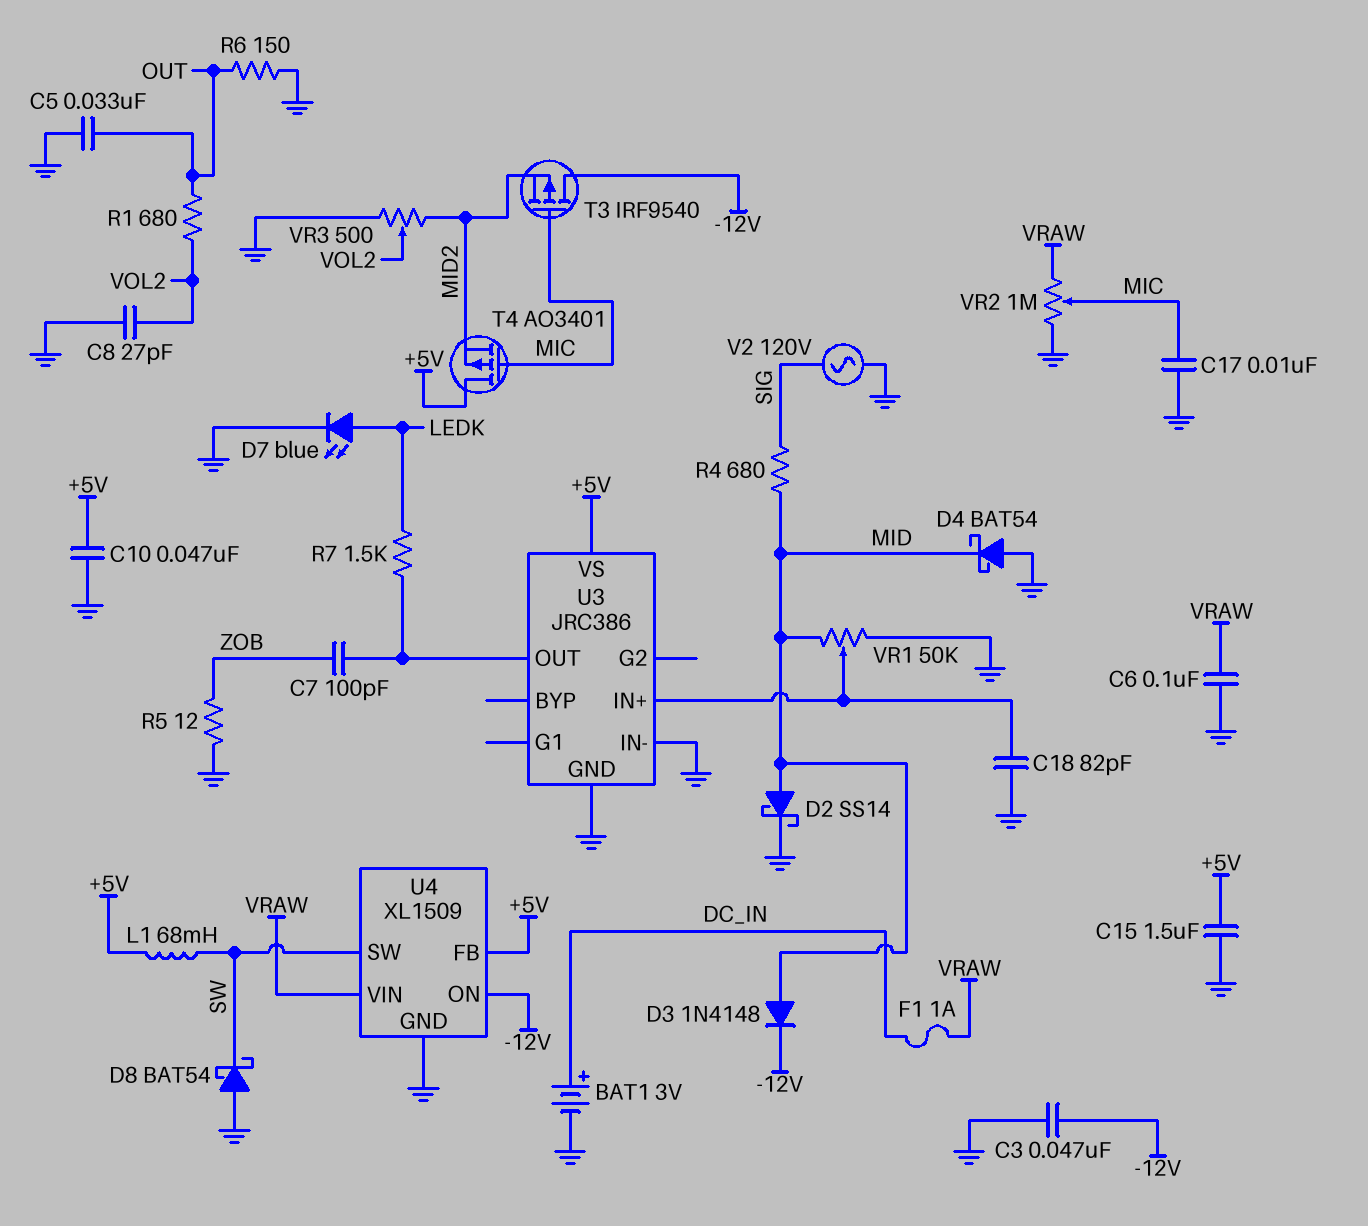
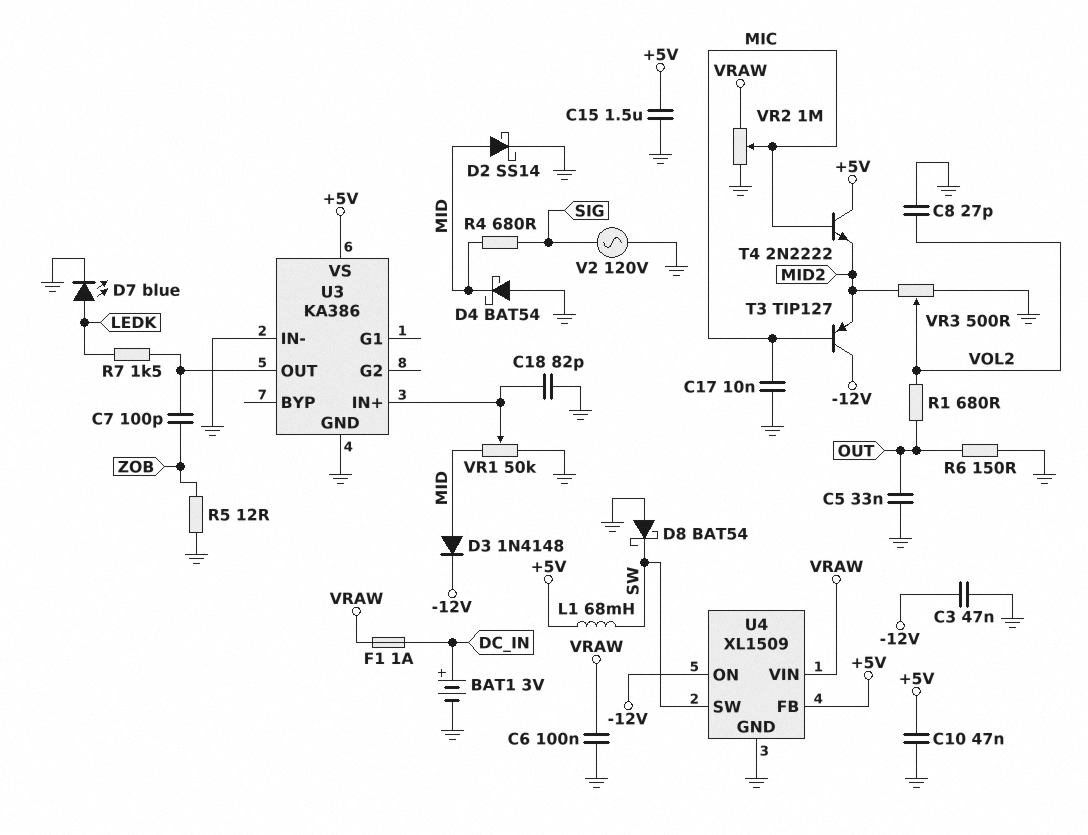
T3: PMOS IRF9540 (G MIC, D -12V, S MID2) -> PNP TIP127 (B MIC, C -12V, E MID2)
T4: PMOS AO3401 (G MIC, D +5V, S MID2) -> NPN 2N2222 (B MIC, C +5V, E MID2)
U3: JRC386 -> KA386

